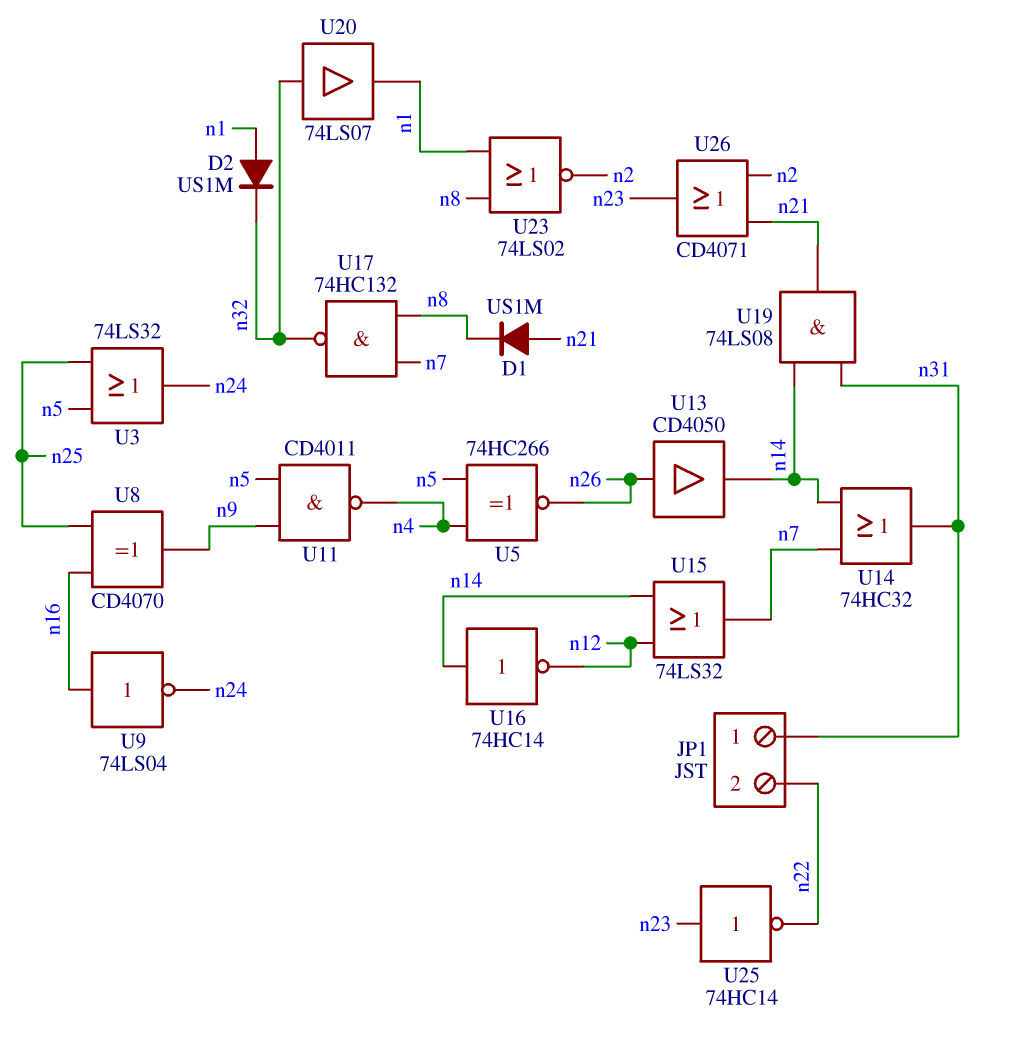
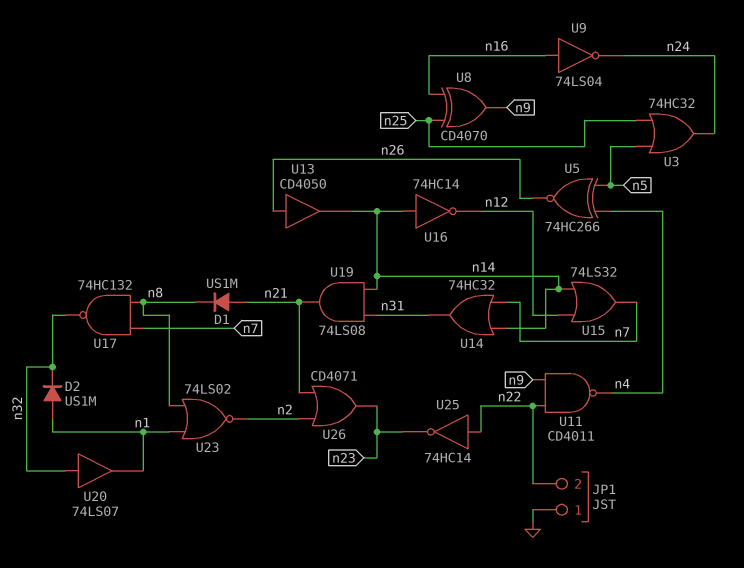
JP1 pin 1: n31 -> GND
U3: OR 74LS32 (in n5, in n25, out n24) -> OR 74HC32 (in n5, in n25, out n24)
U11: NAND CD4011 (in n5, in n9, out n4) -> NAND CD4011 (in n9, in n22, out n4)
U25: NOT 74HC14 (in n23, out n22) -> NOT 74HC14 (in n22, out n23)

